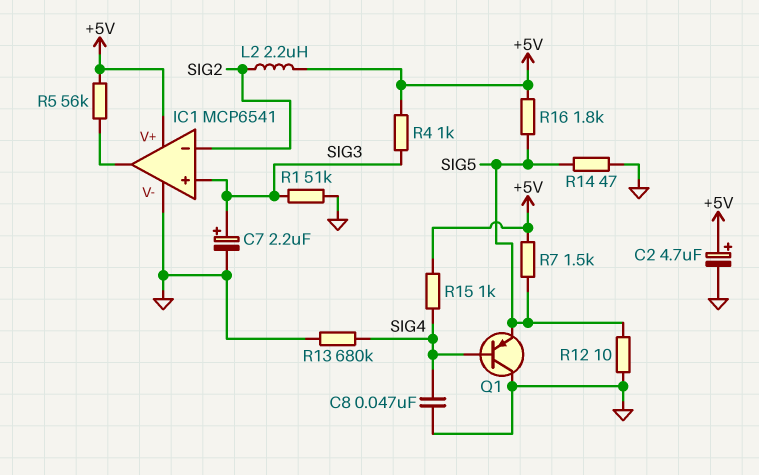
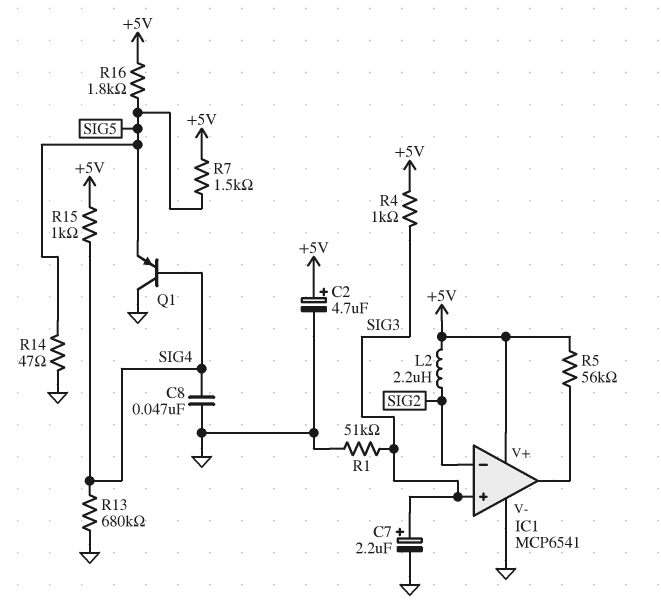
R12: 10 (GND, SIG5) -> none

